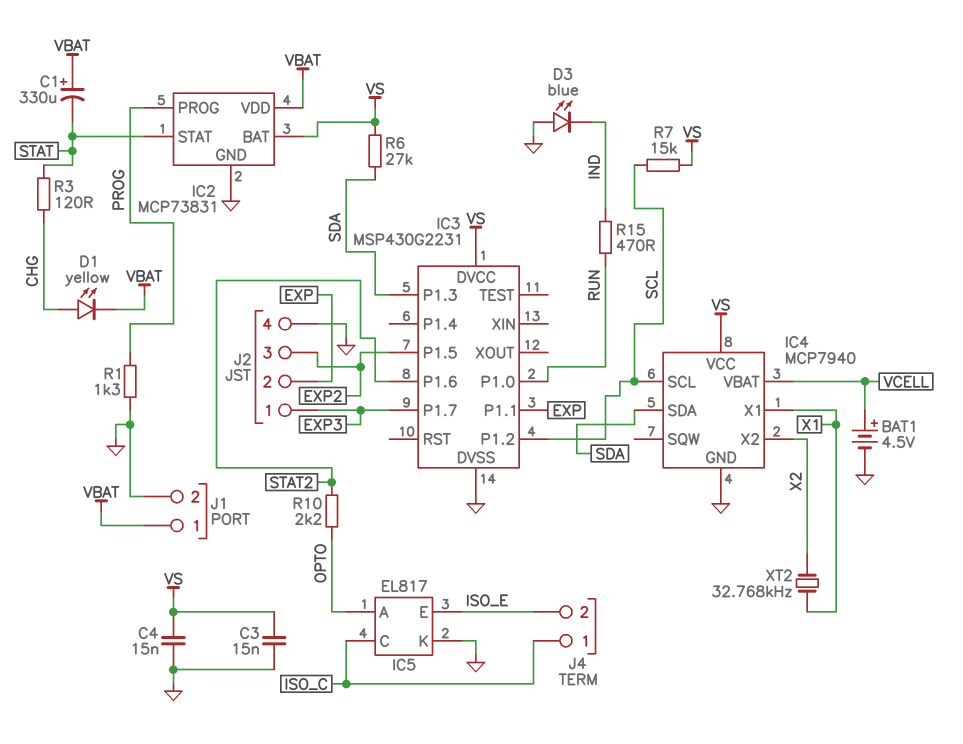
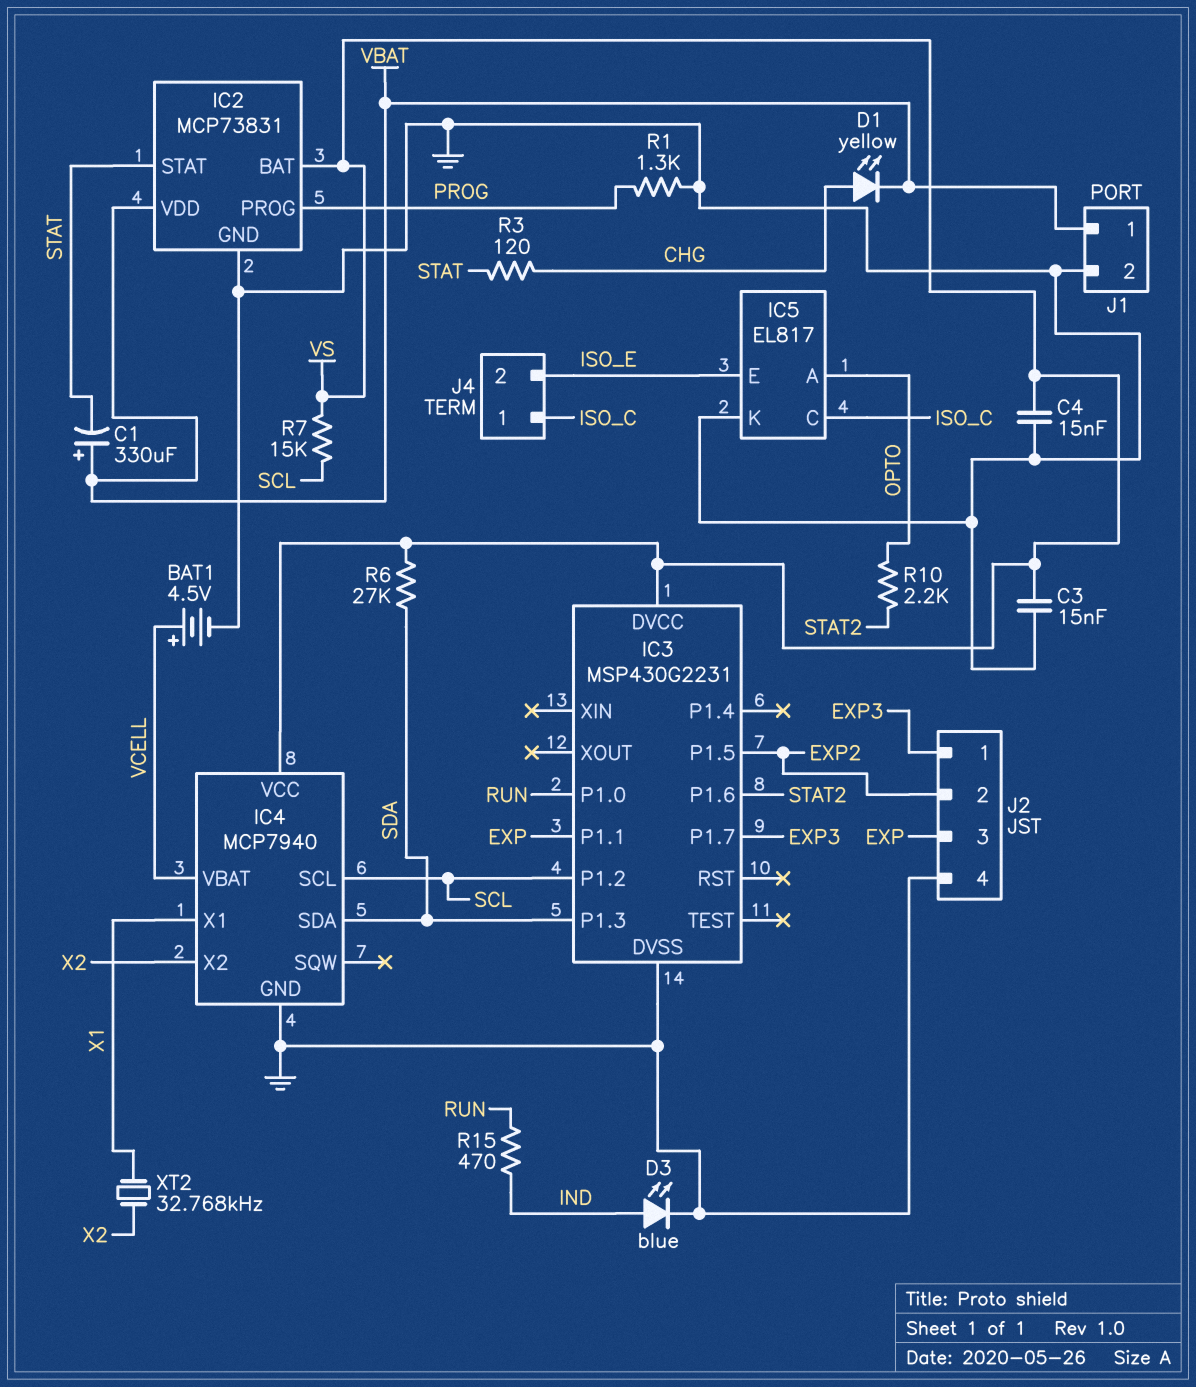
D3: LED blue (A GND, K IND) -> LED blue (A IND, K GND)
J2 pin 2: EXP -> EXP2
J2 pin 3: EXP2 -> EXP

